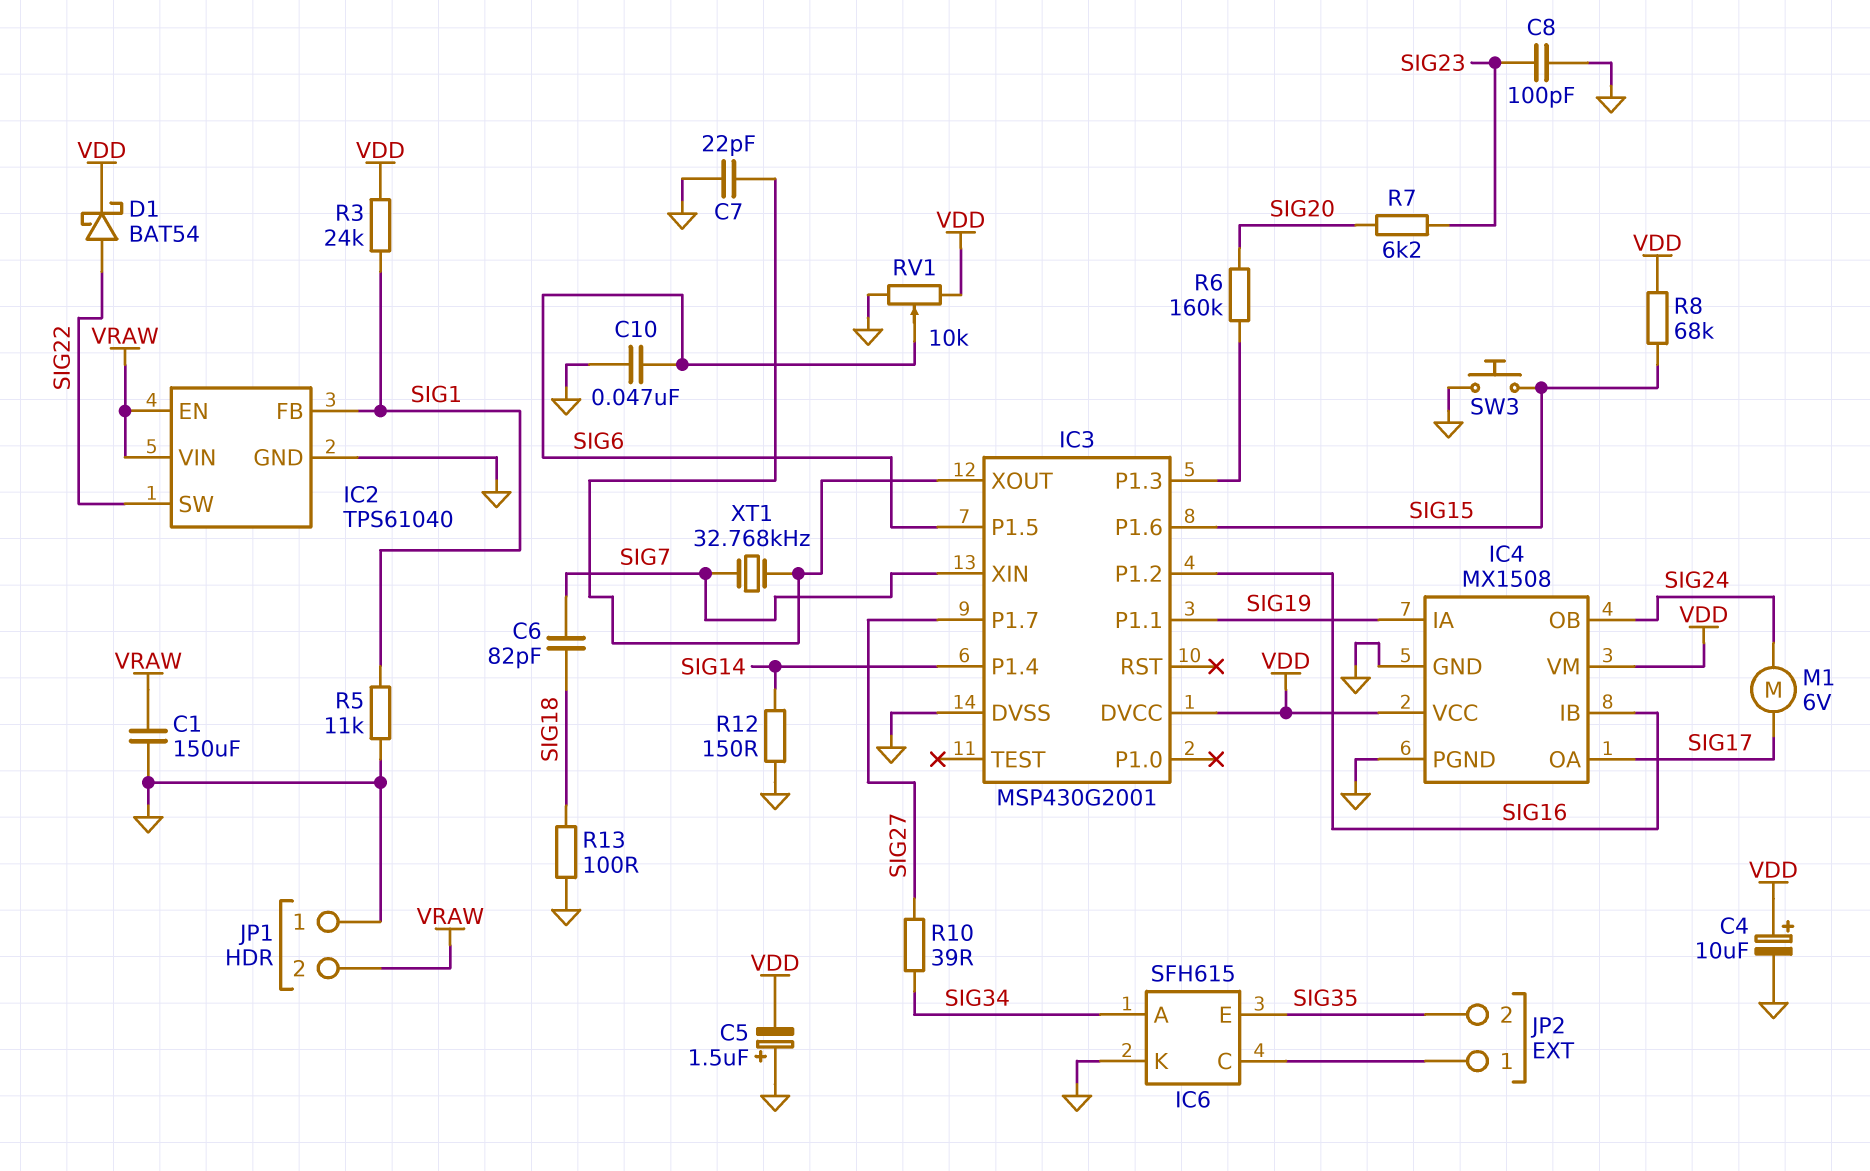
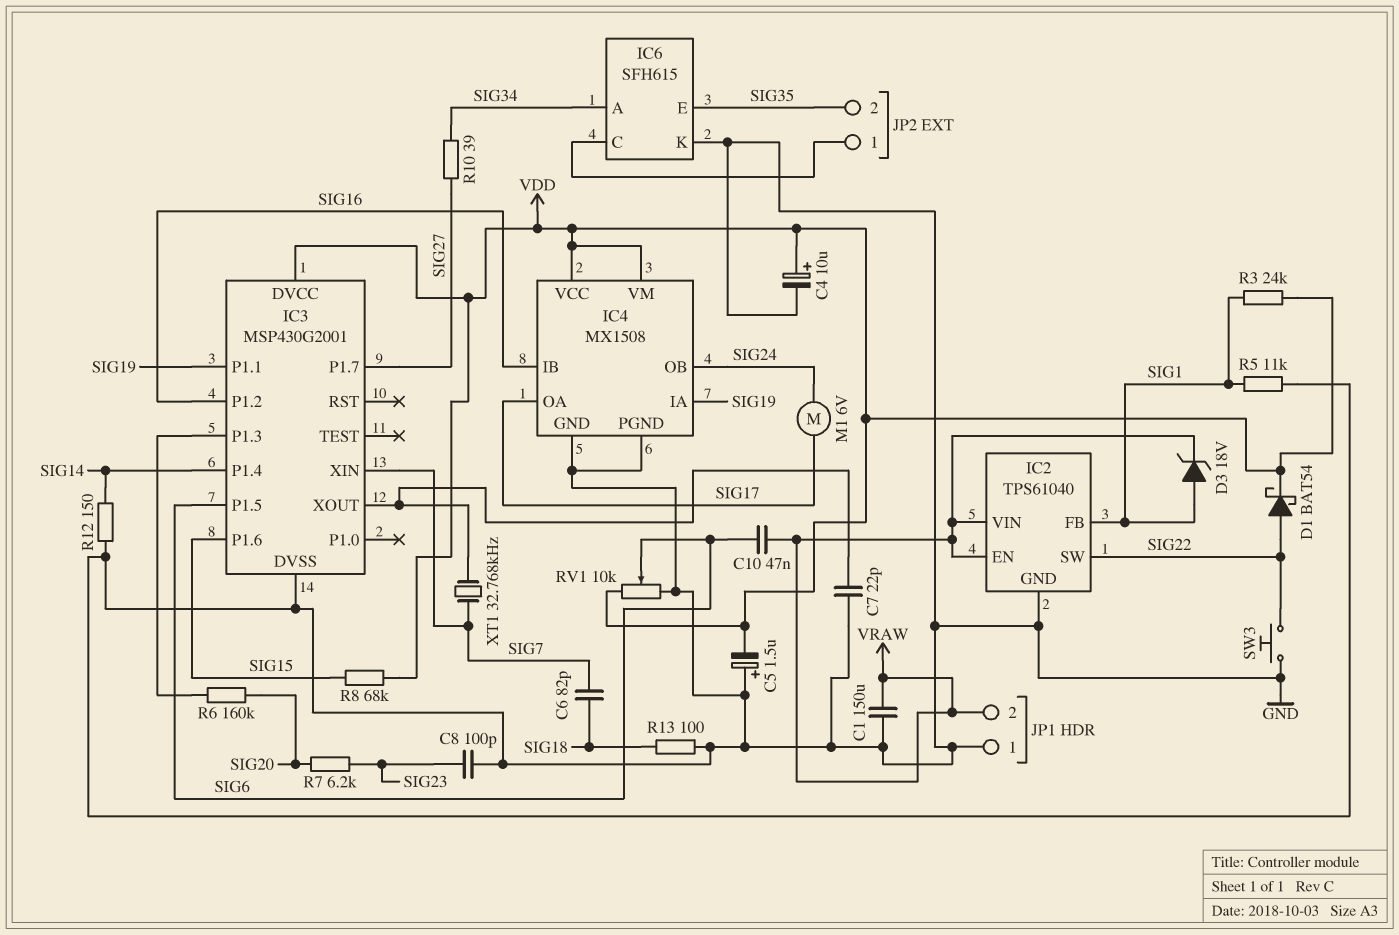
C10: 47nF (GND, SIG6) -> 47nF (SIG6, VRAW)
D3: none -> zener 18V (A SIG1, K VRAW)
SW3: button (GND, SIG15) -> button (GND, SIG22)

